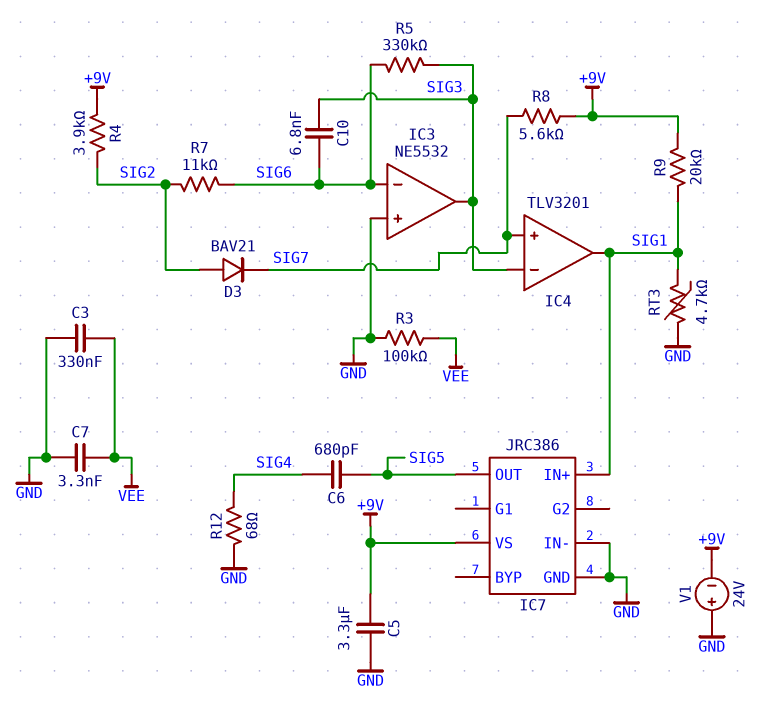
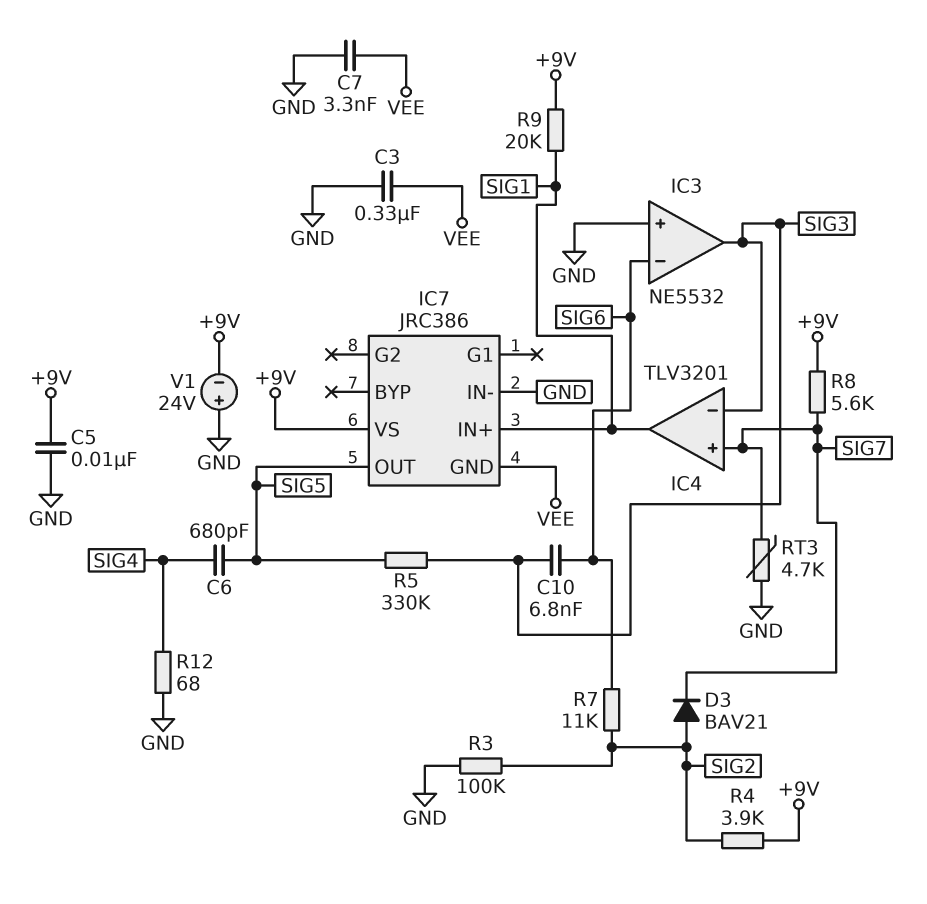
C5: 3.3uF (+9V, GND) -> 10nF (+9V, GND)
IC7 pin GND: GND -> VEE
R3: 100k (GND, VEE) -> 100k (GND, SIG2)
R5: 330k (SIG3, SIG6) -> 330k (SIG3, SIG5)
RT3: 4.7k (GND, SIG1) -> 4.7k (GND, SIG7)

